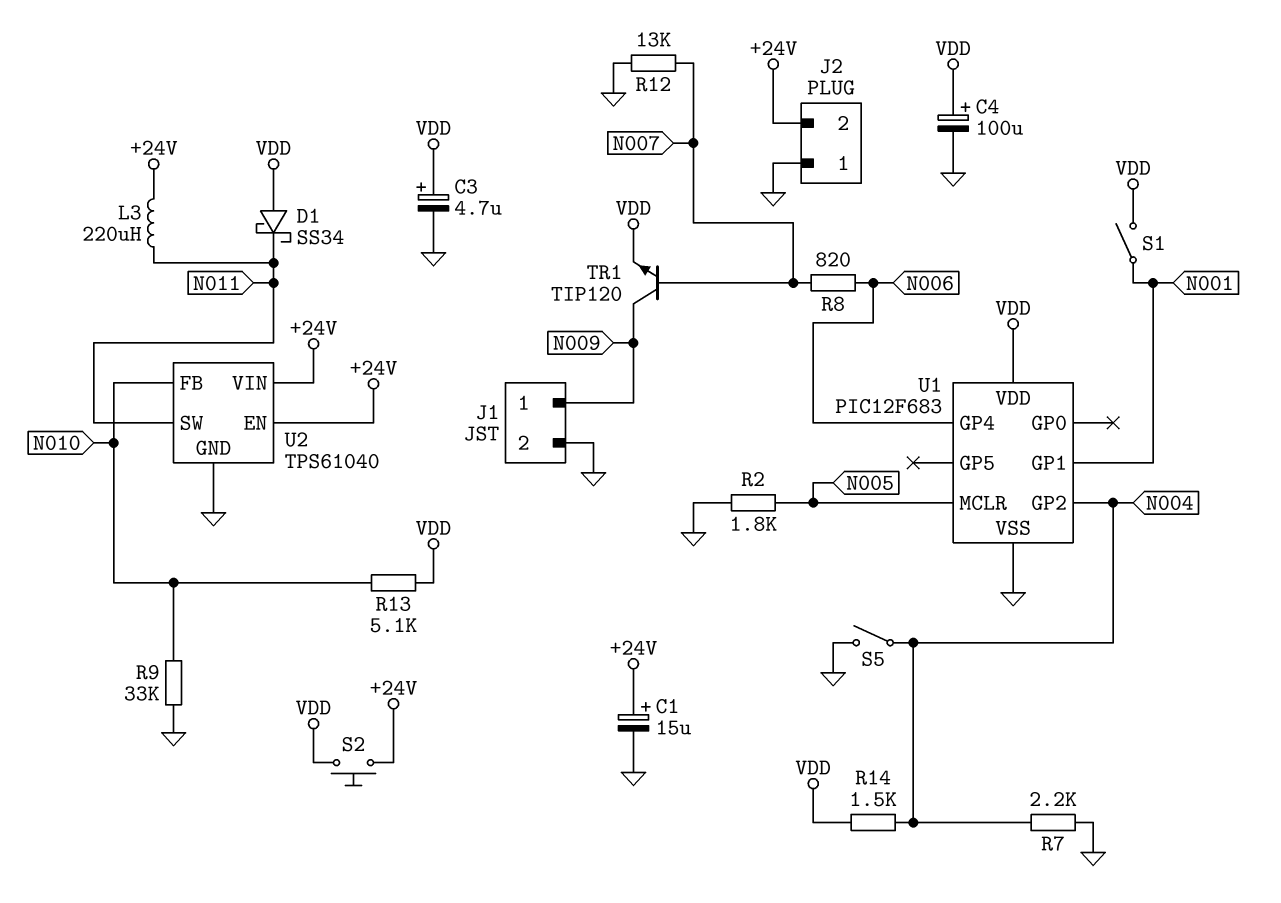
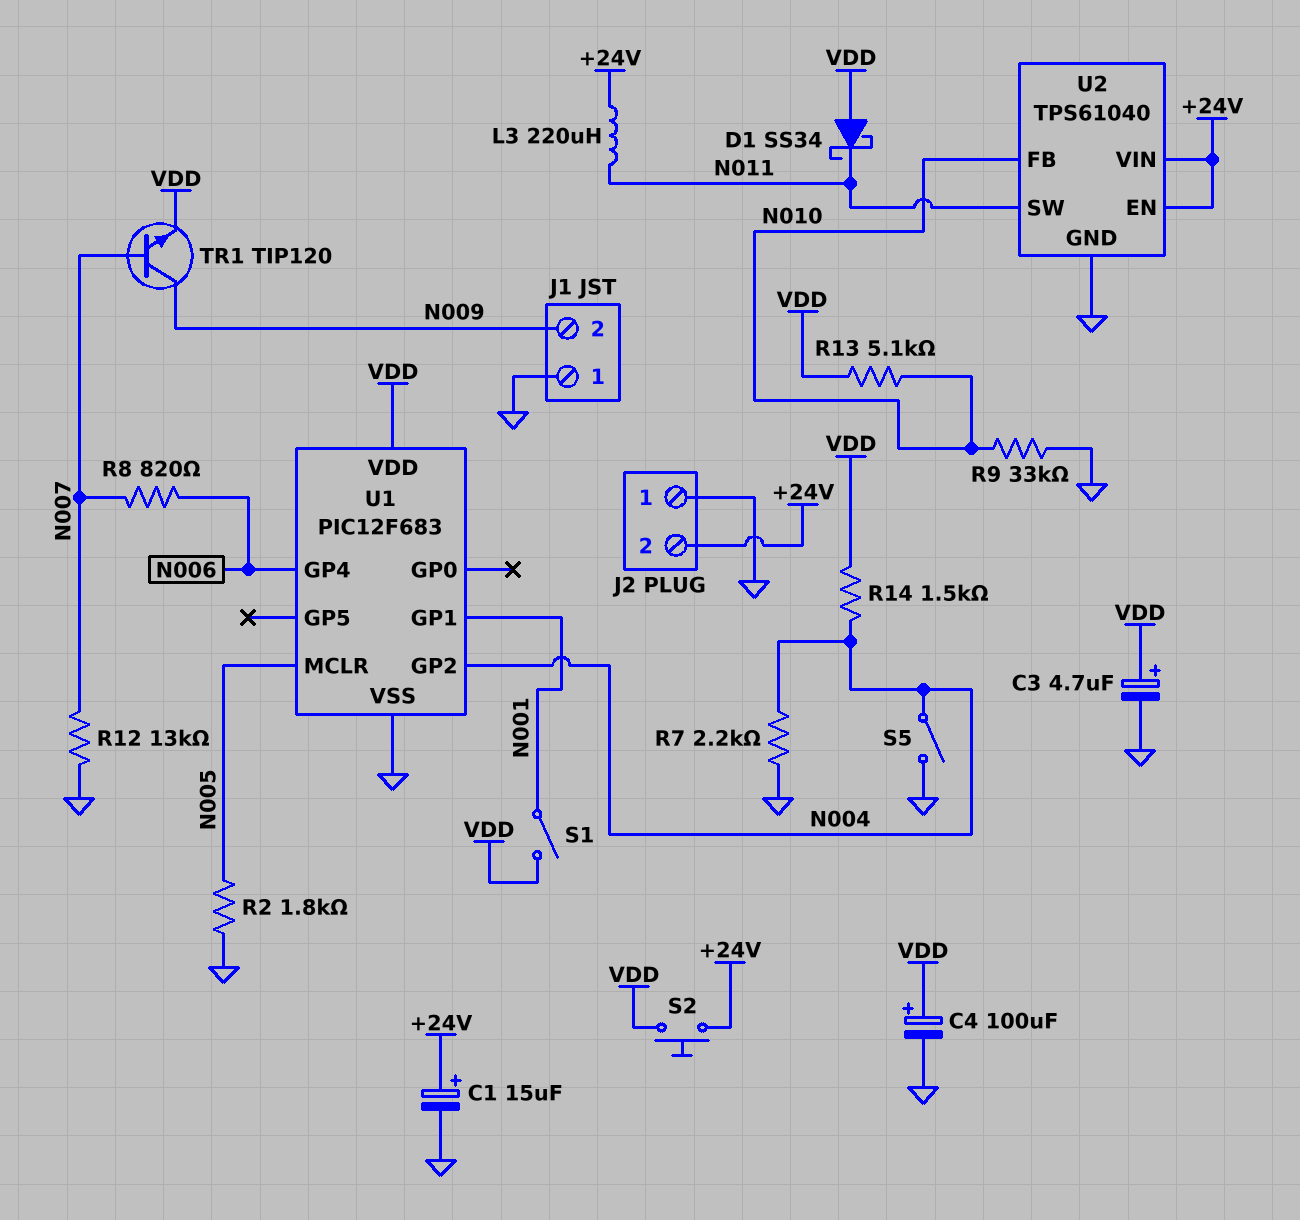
J1 pin 1: N009 -> GND
J1 pin 2: GND -> N009

